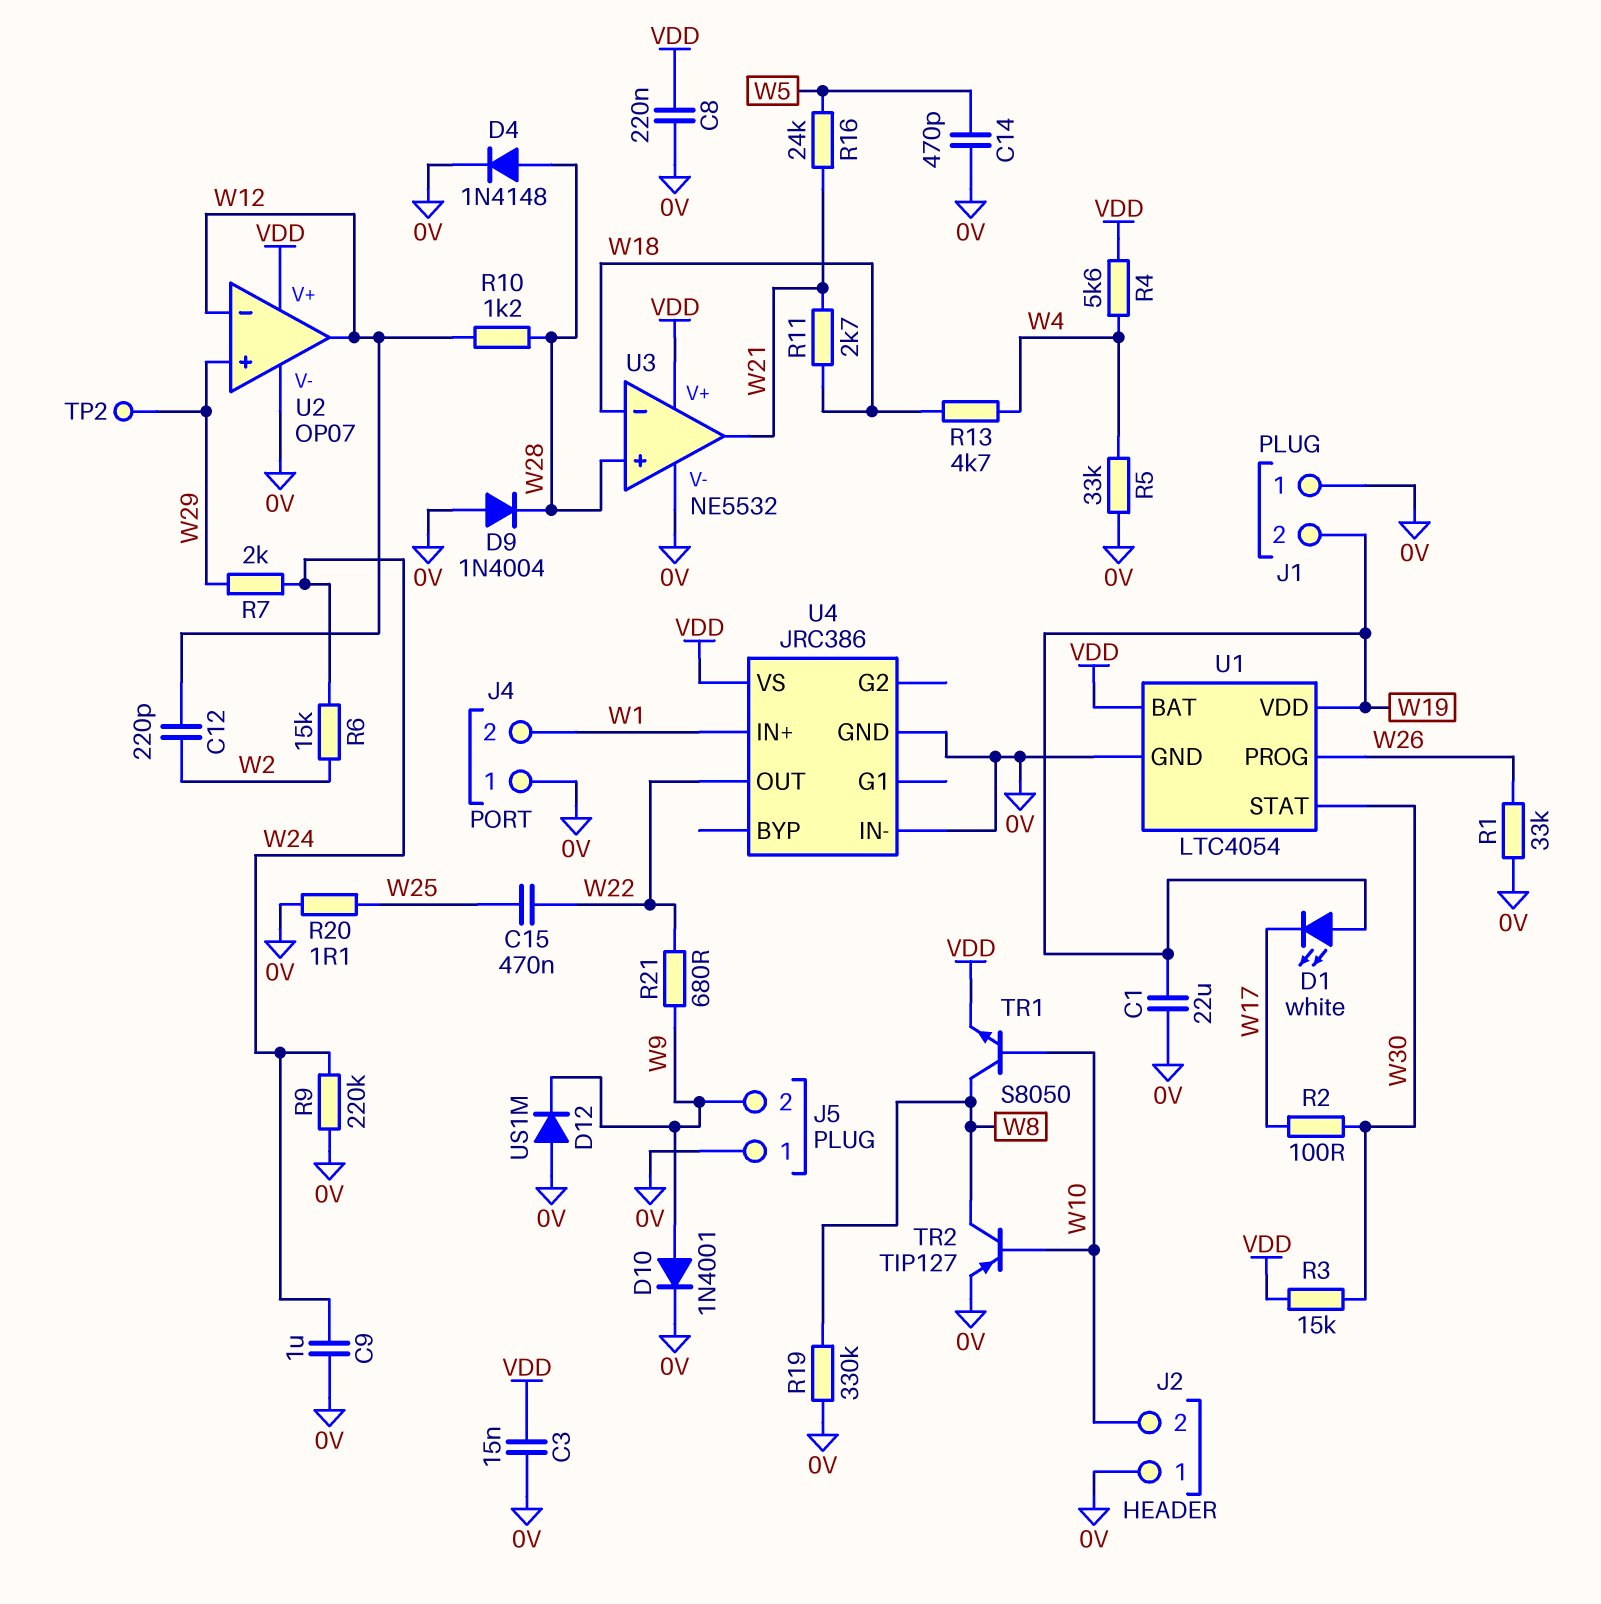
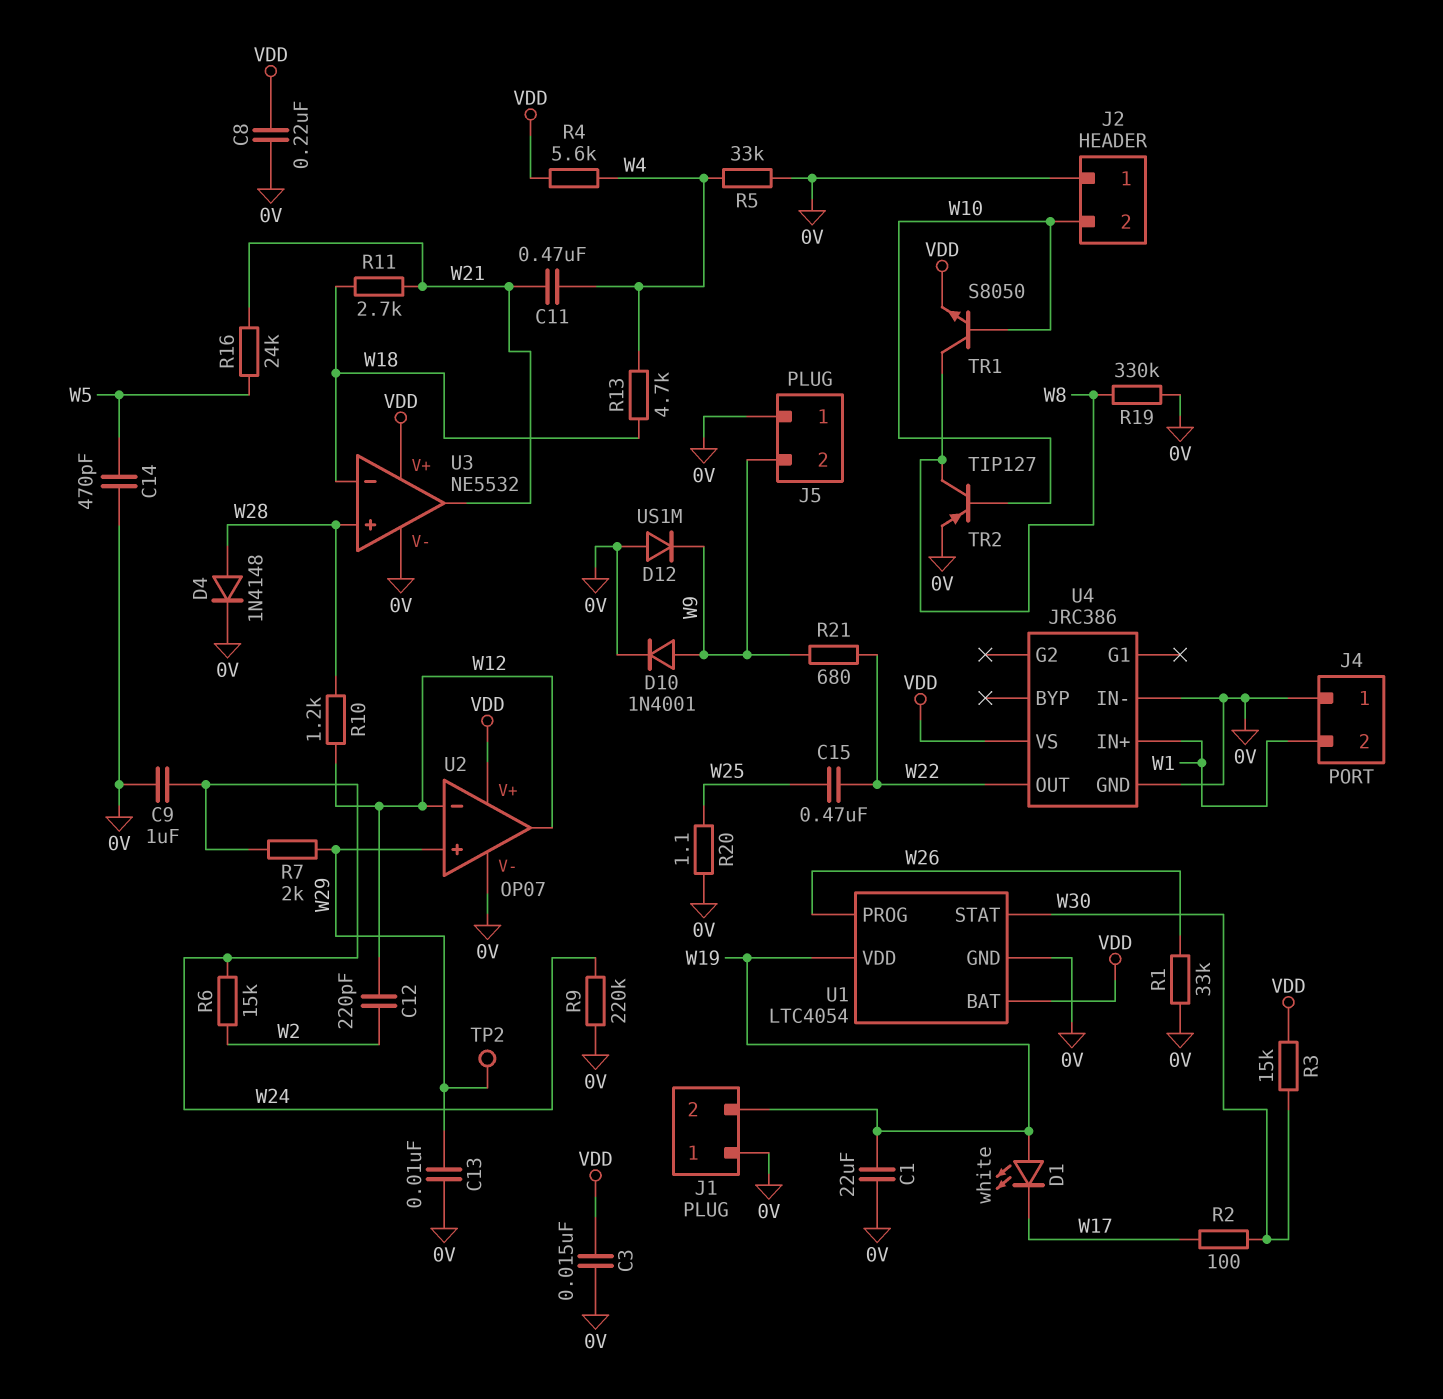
C11: none -> 470nF (W4, W21)
C13: none -> 10nF (0V, W29)
D9: diode 1N4004 (A 0V, K W28) -> none

